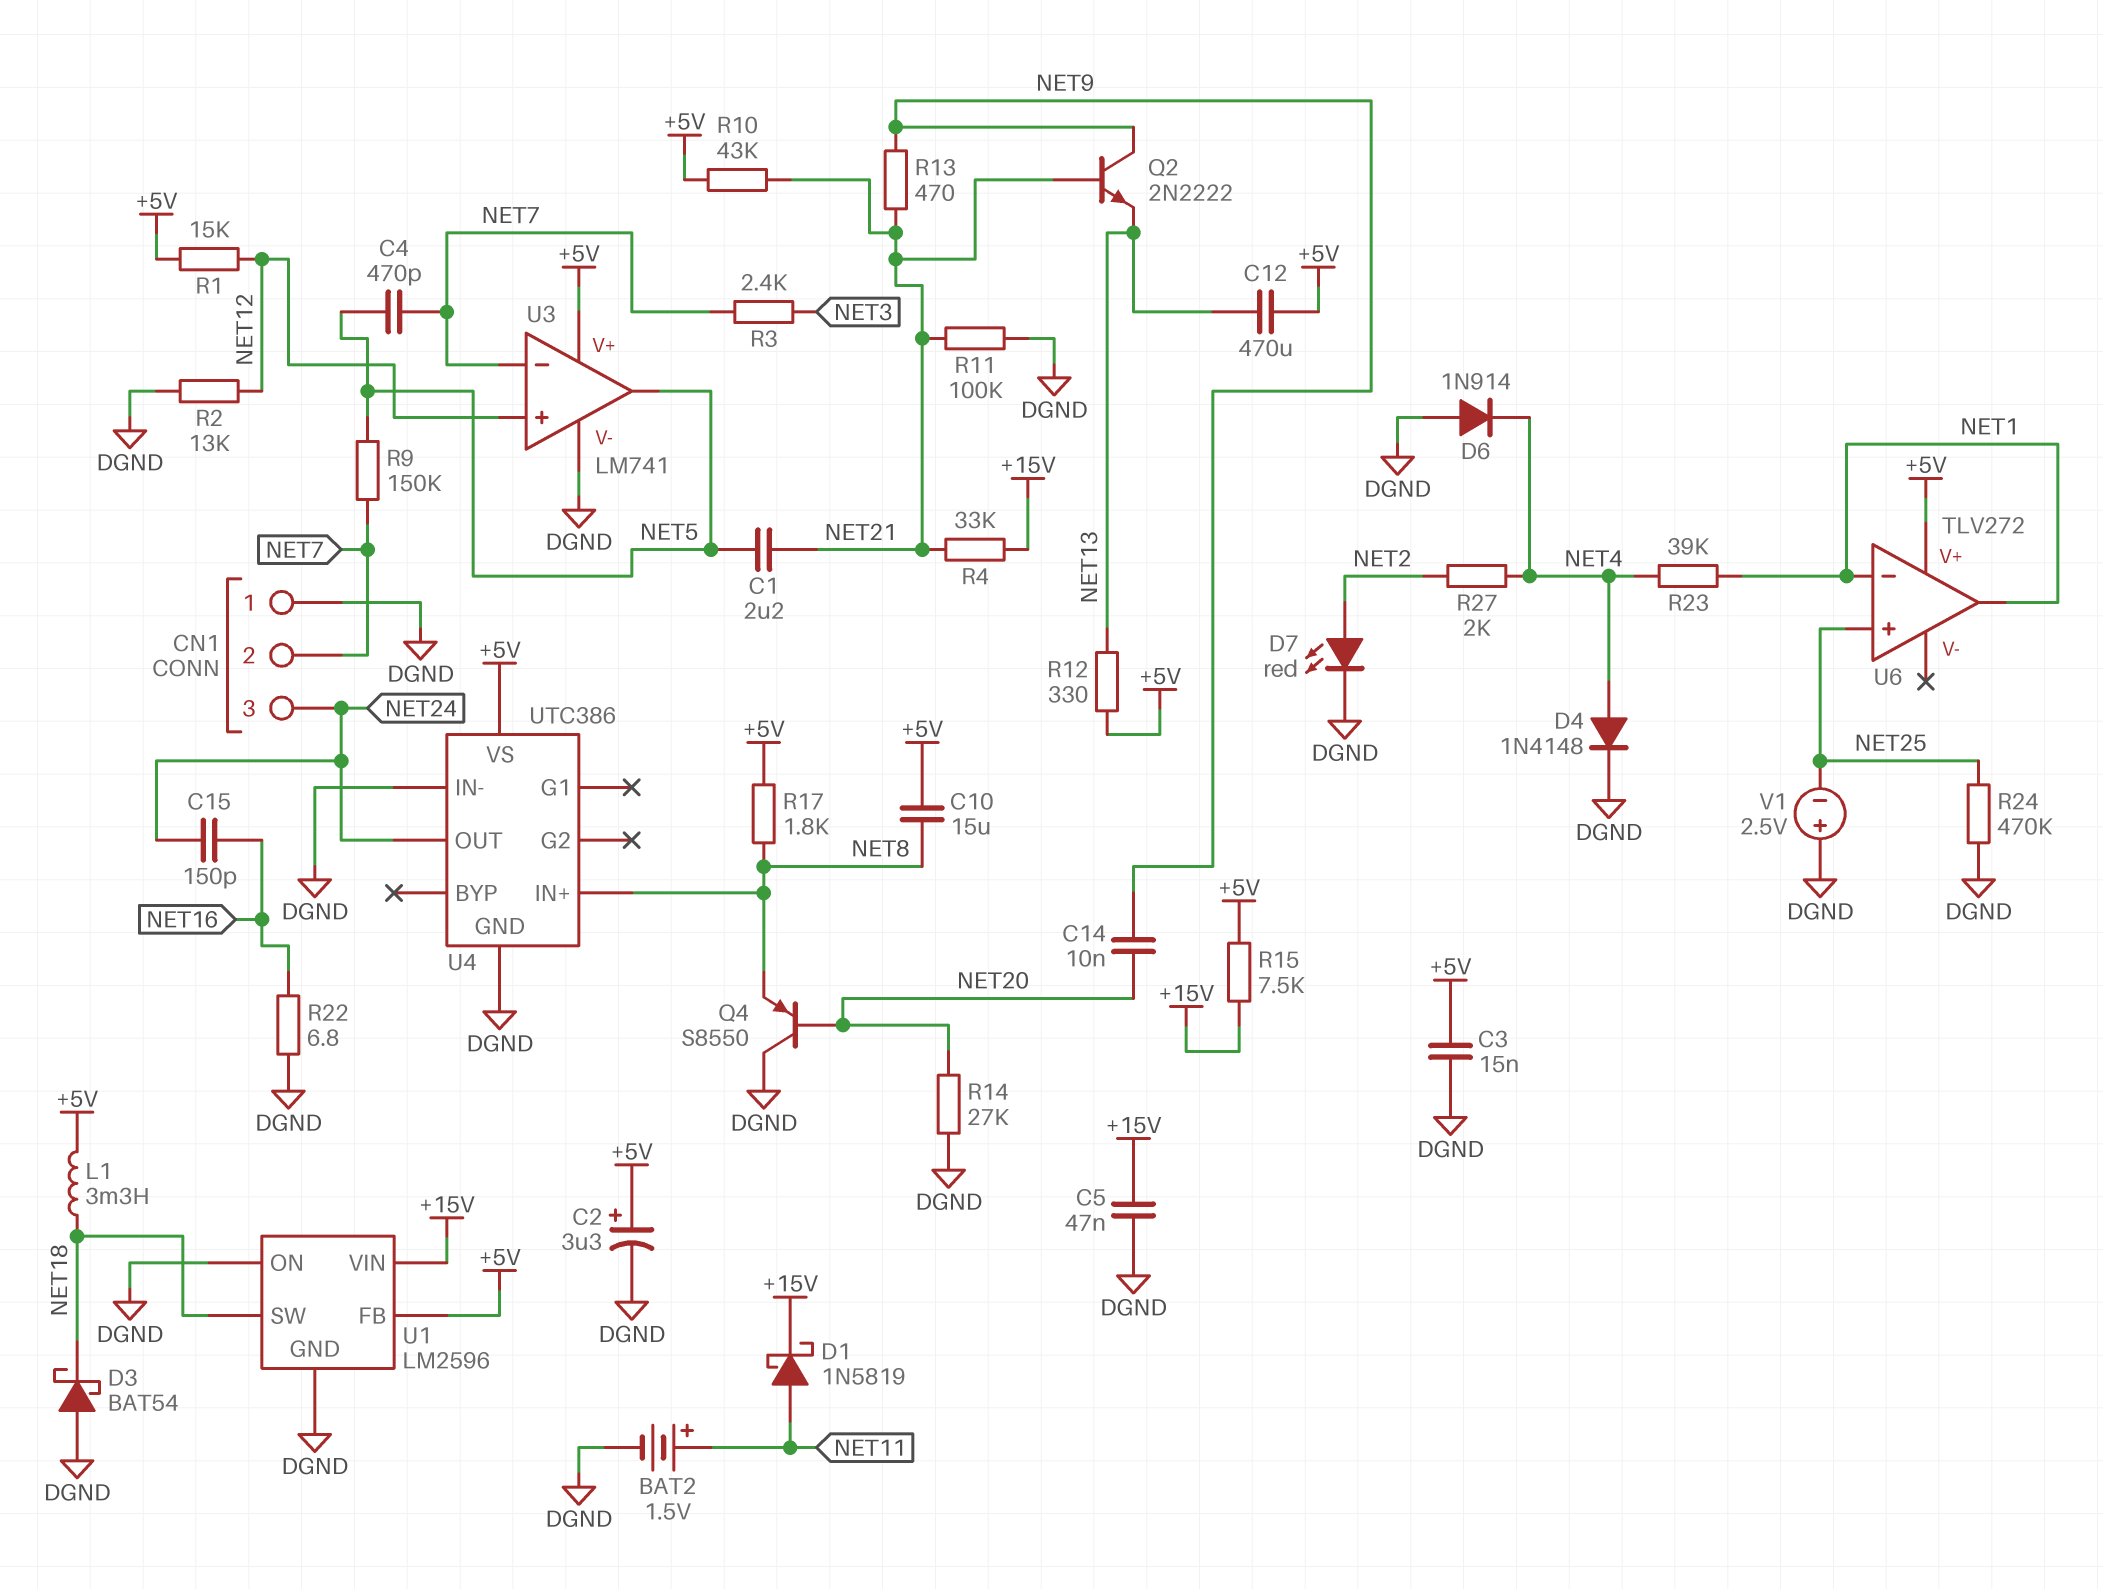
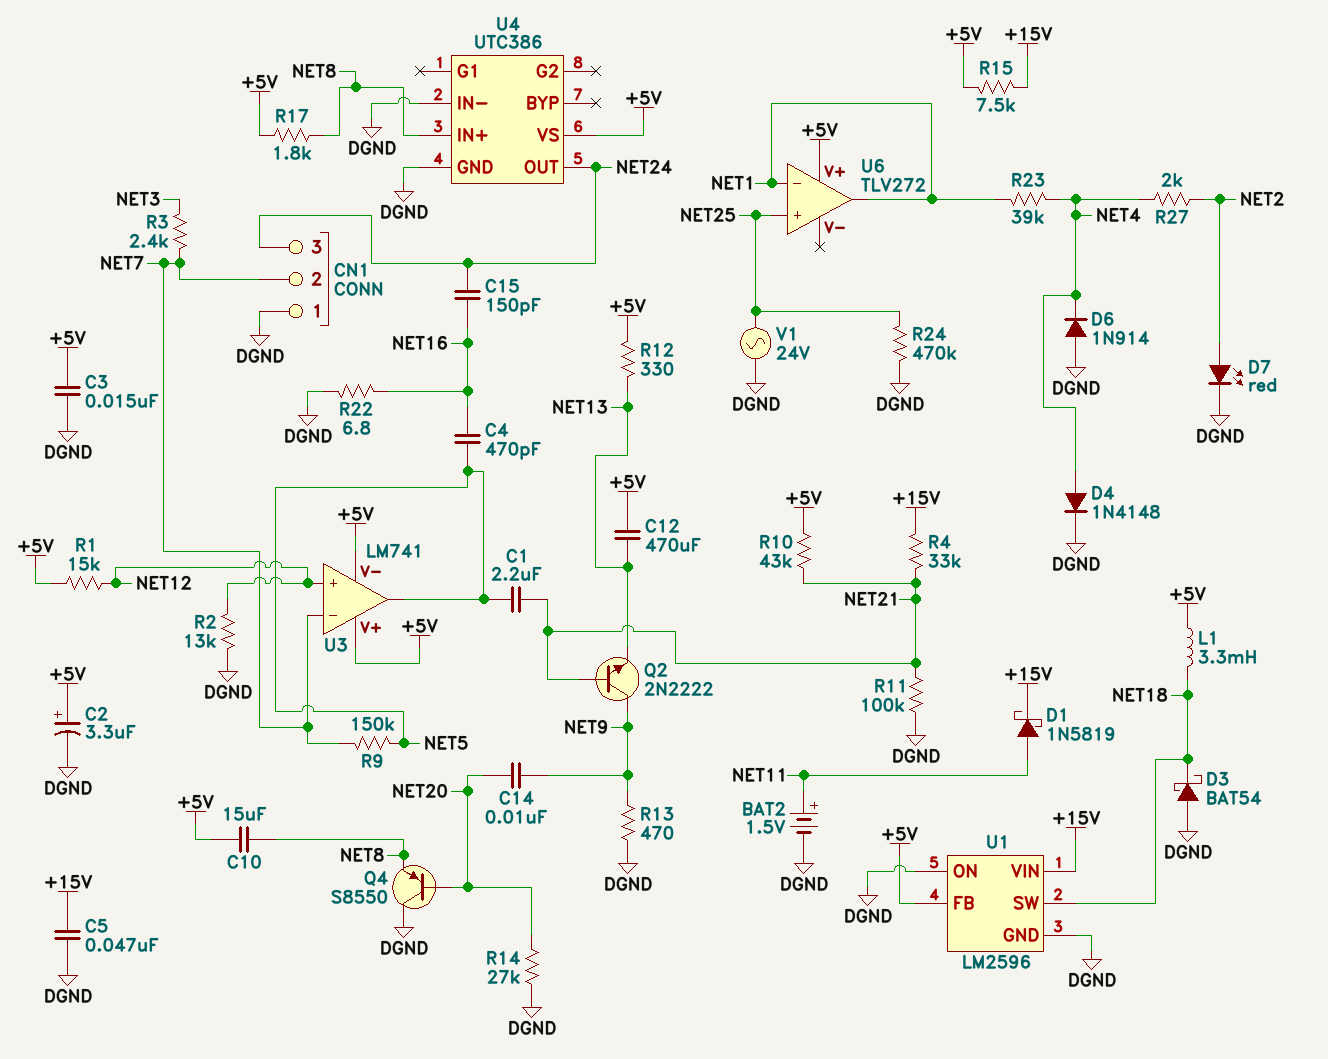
C4: 470pF (NET5, NET7) -> 470pF (NET5, NET16)
R13: 470 (NET9, NET21) -> 470 (DGND, NET9)
U3 pin V-: DGND -> +5V
V1: 2.5V (plus DGND, minus NET25) -> AC 24V (DGND, NET25)

